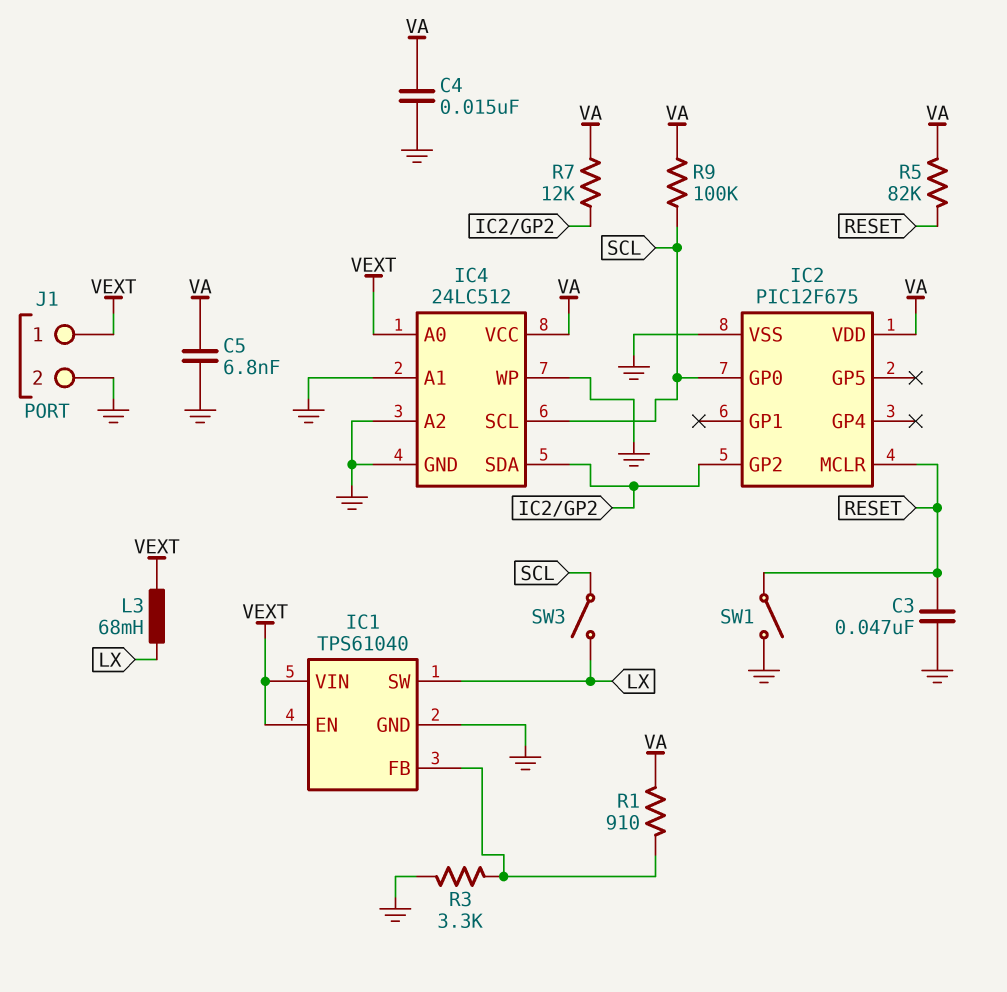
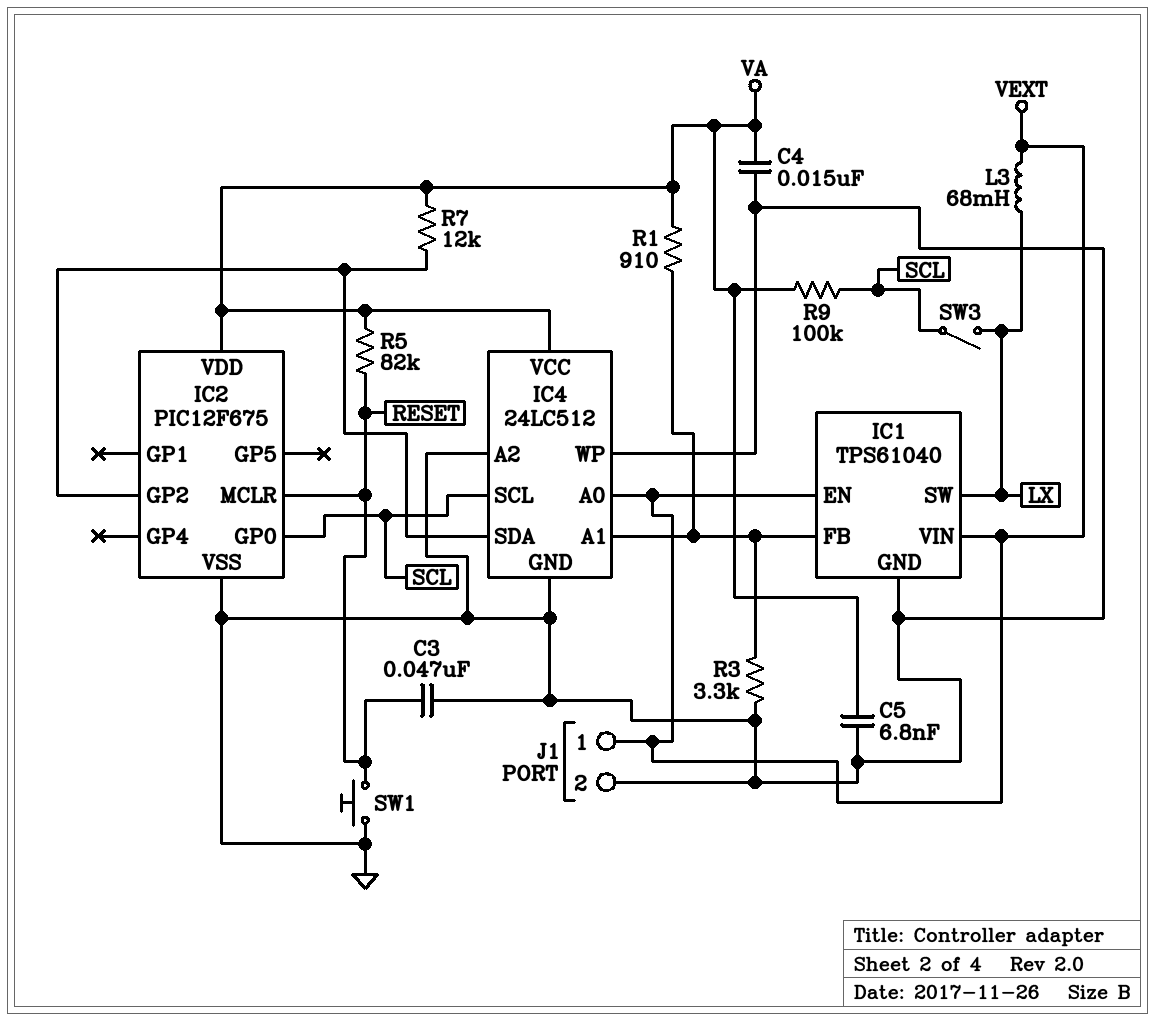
IC4 pin A1: GND -> IC1/FB
SW1: switch (GND, RESET) -> button (GND, RESET)

